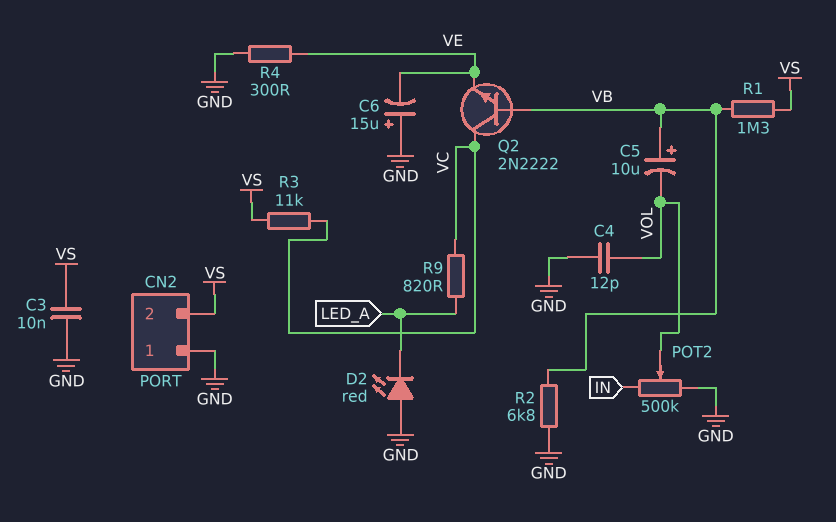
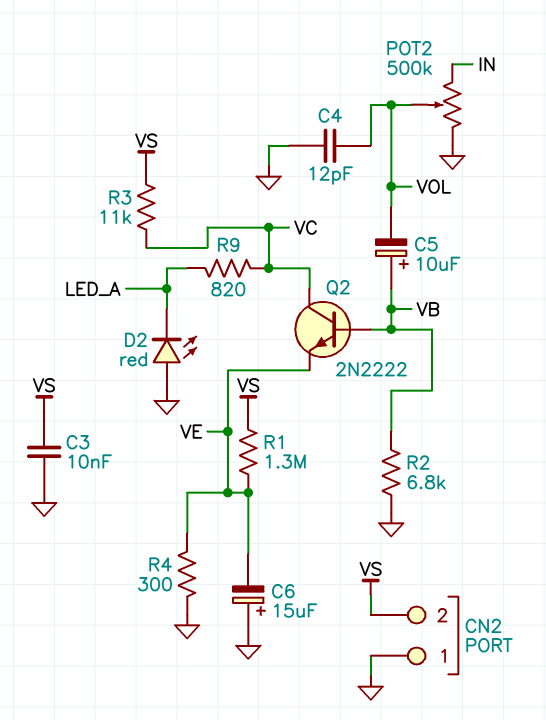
R1: 1.3M (VB, VS) -> 1.3M (VE, VS)

